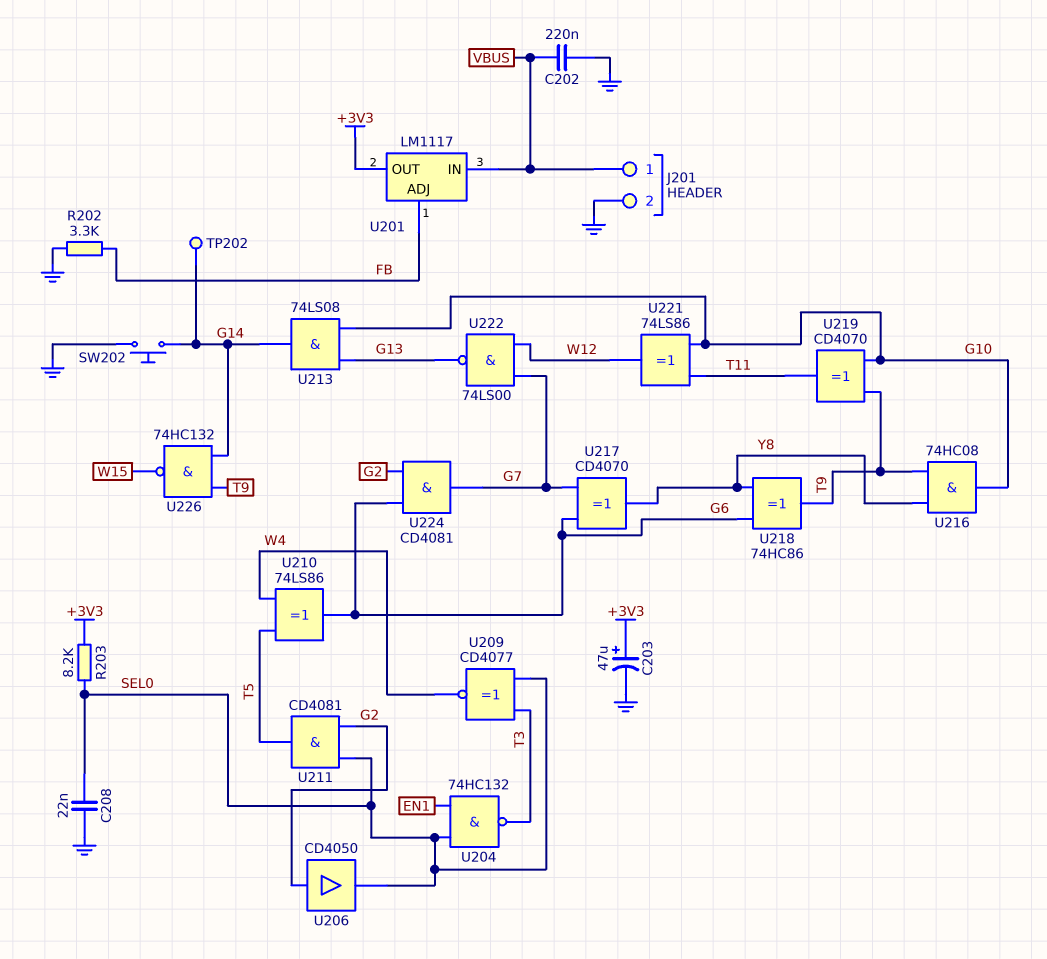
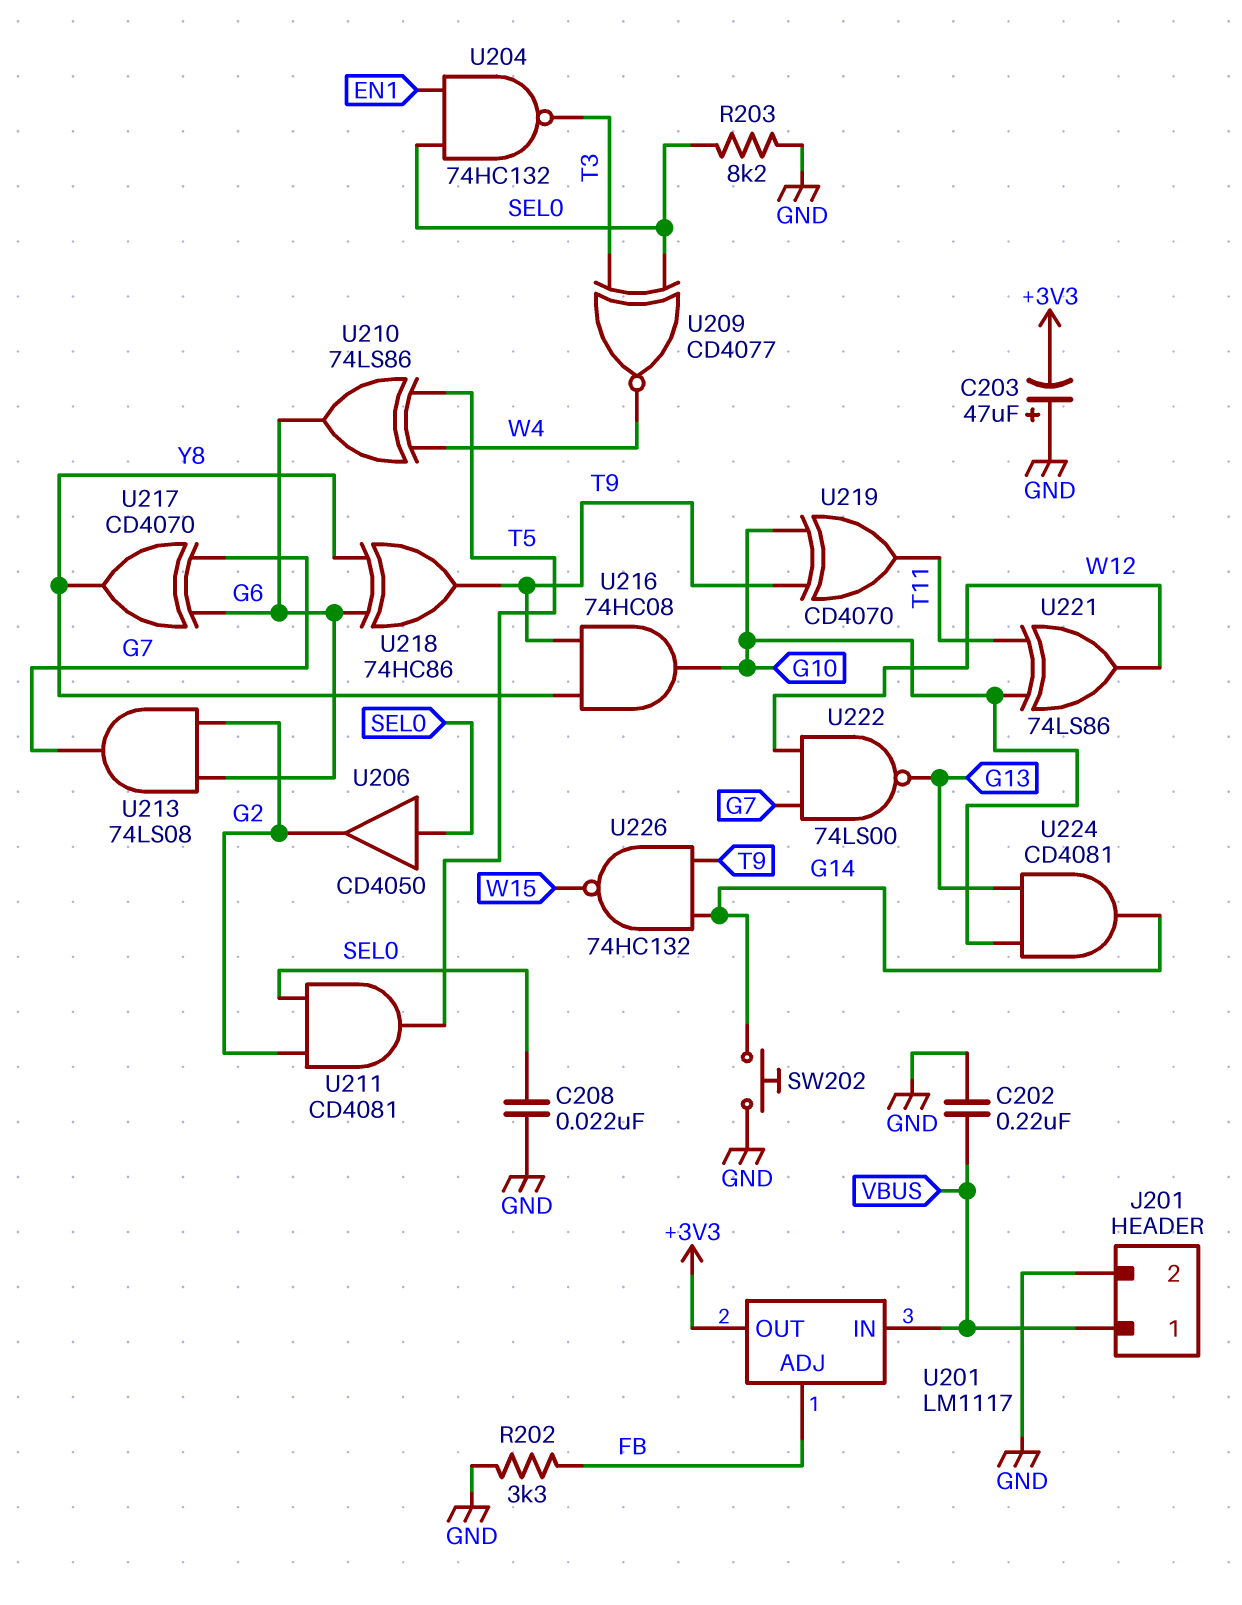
C203: 47uF (plus +3V3, minus GND) -> 47uF (plus GND, minus +3V3)
R203: 8.2k (+3V3, SEL0) -> 8.2k (GND, SEL0)
TP202: test point (G14) -> none
U206: buffer CD4050 (in G2, out SEL0) -> buffer CD4050 (in SEL0, out G2)
U213: AND 74LS08 (in G10, in G13, out G14) -> AND 74LS08 (in G2, in G6, out G7)
U224: AND CD4081 (in G2, in G6, out G7) -> AND CD4081 (in G10, in G13, out G14)

